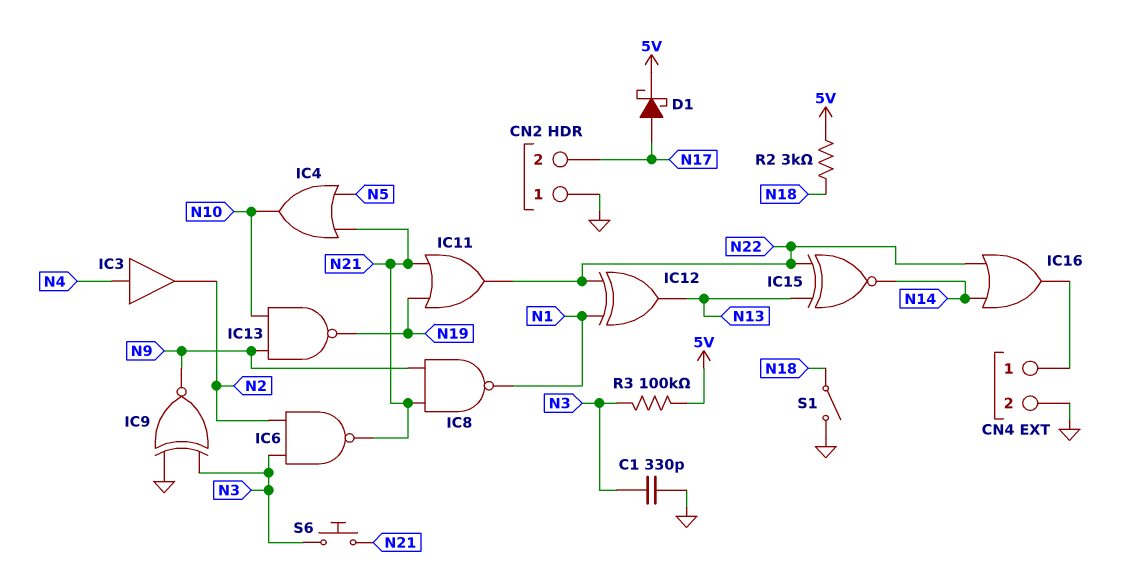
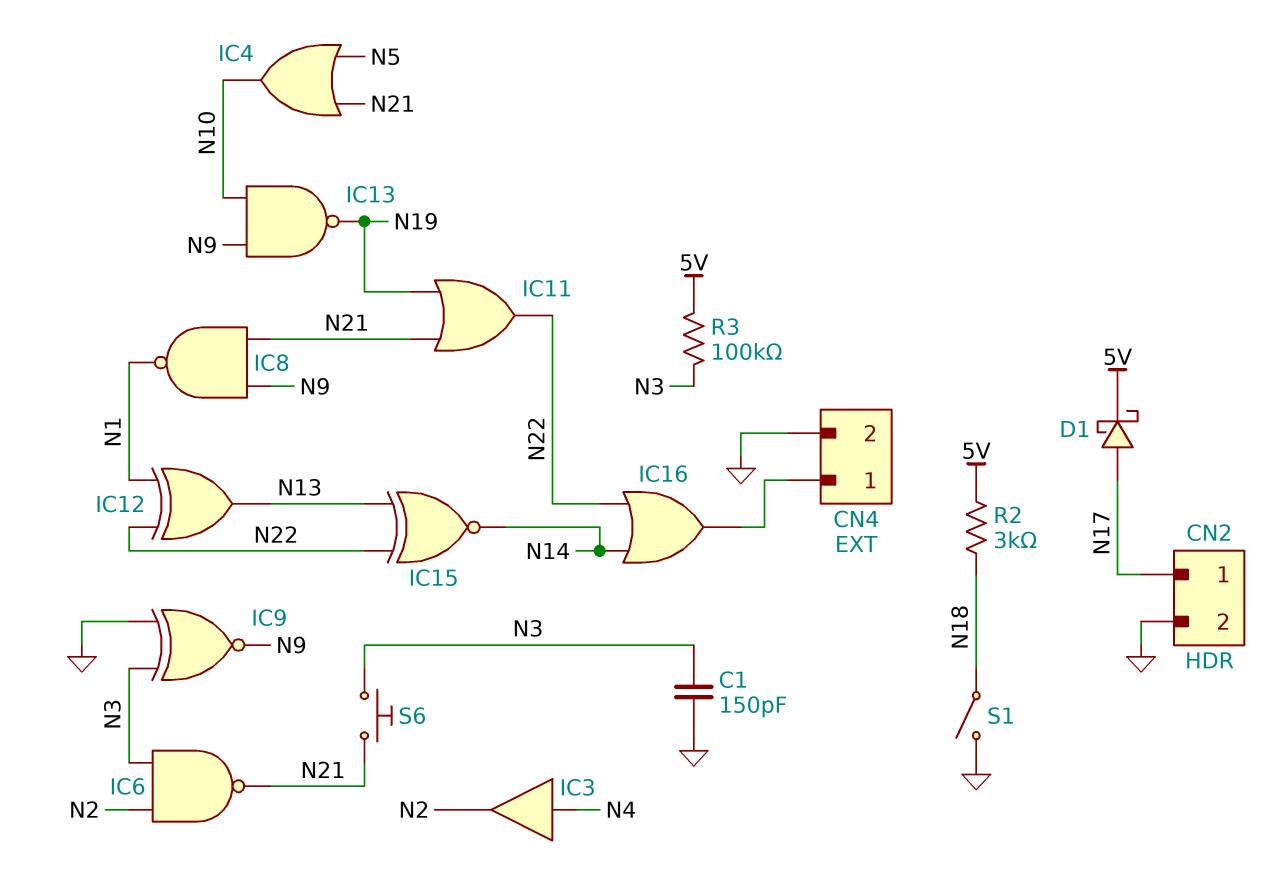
C1: 330pF (GND, N3) -> 150pF (GND, N3)
CN2 pin 1: GND -> N17
CN2 pin 2: N17 -> GND

